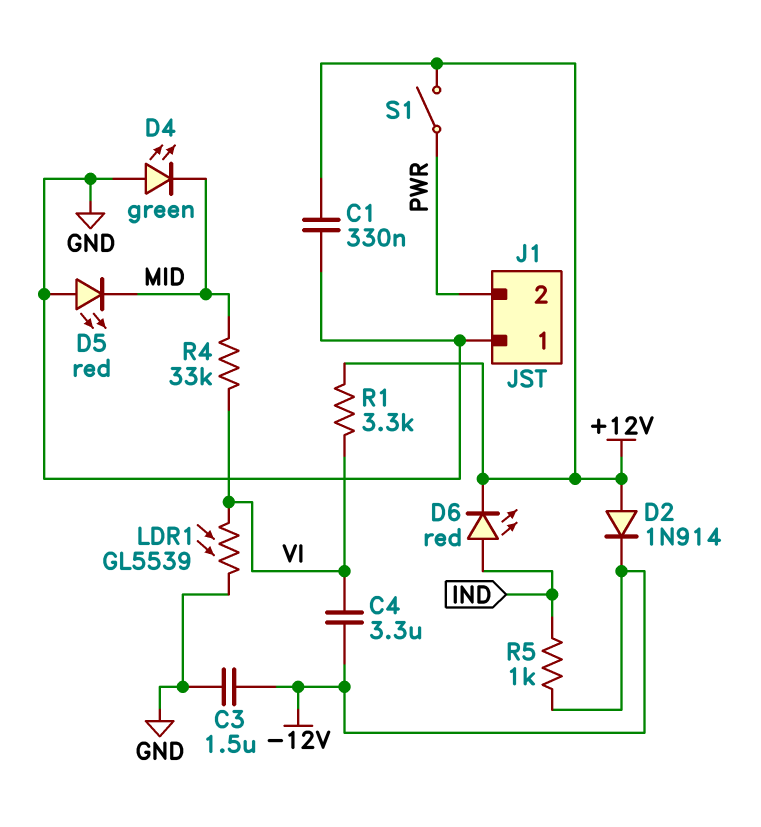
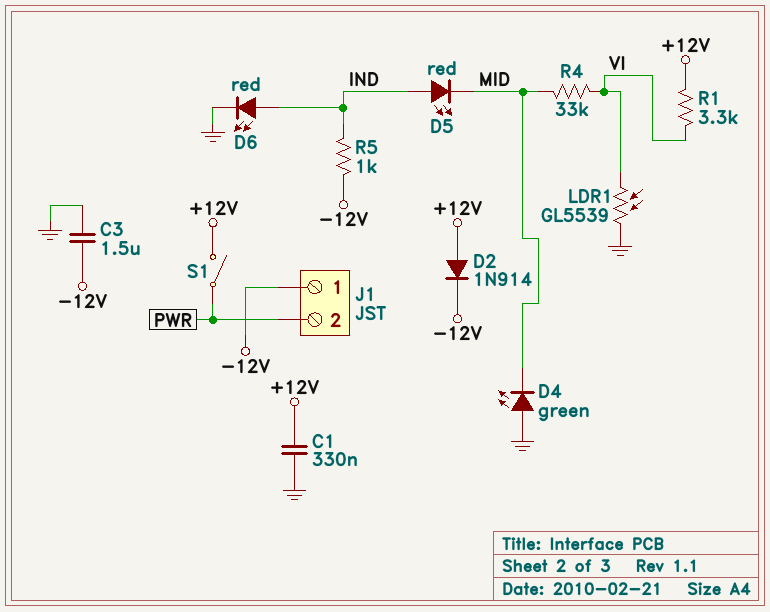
C4: 3.3uF (-12V, VI) -> none
D5: LED red (A GND, K MID) -> LED red (A IND, K MID)
D6: LED red (A IND, K +12V) -> LED red (A IND, K GND)
J1 pin 1: GND -> -12V

